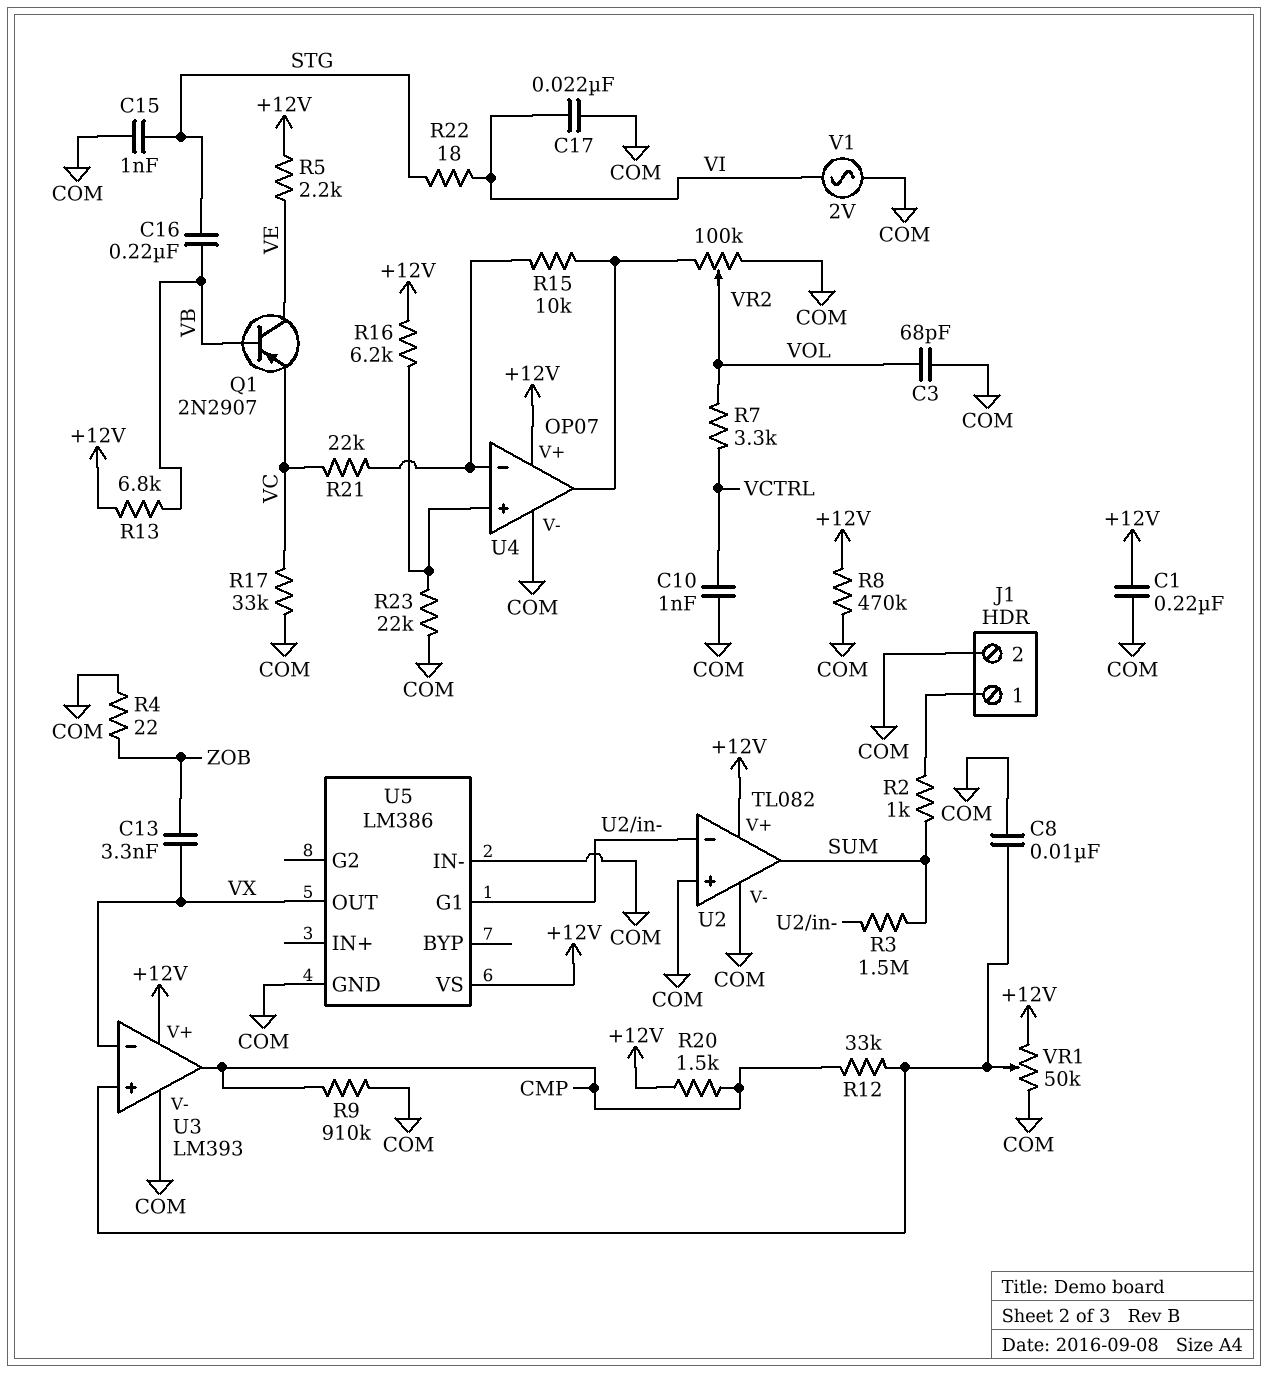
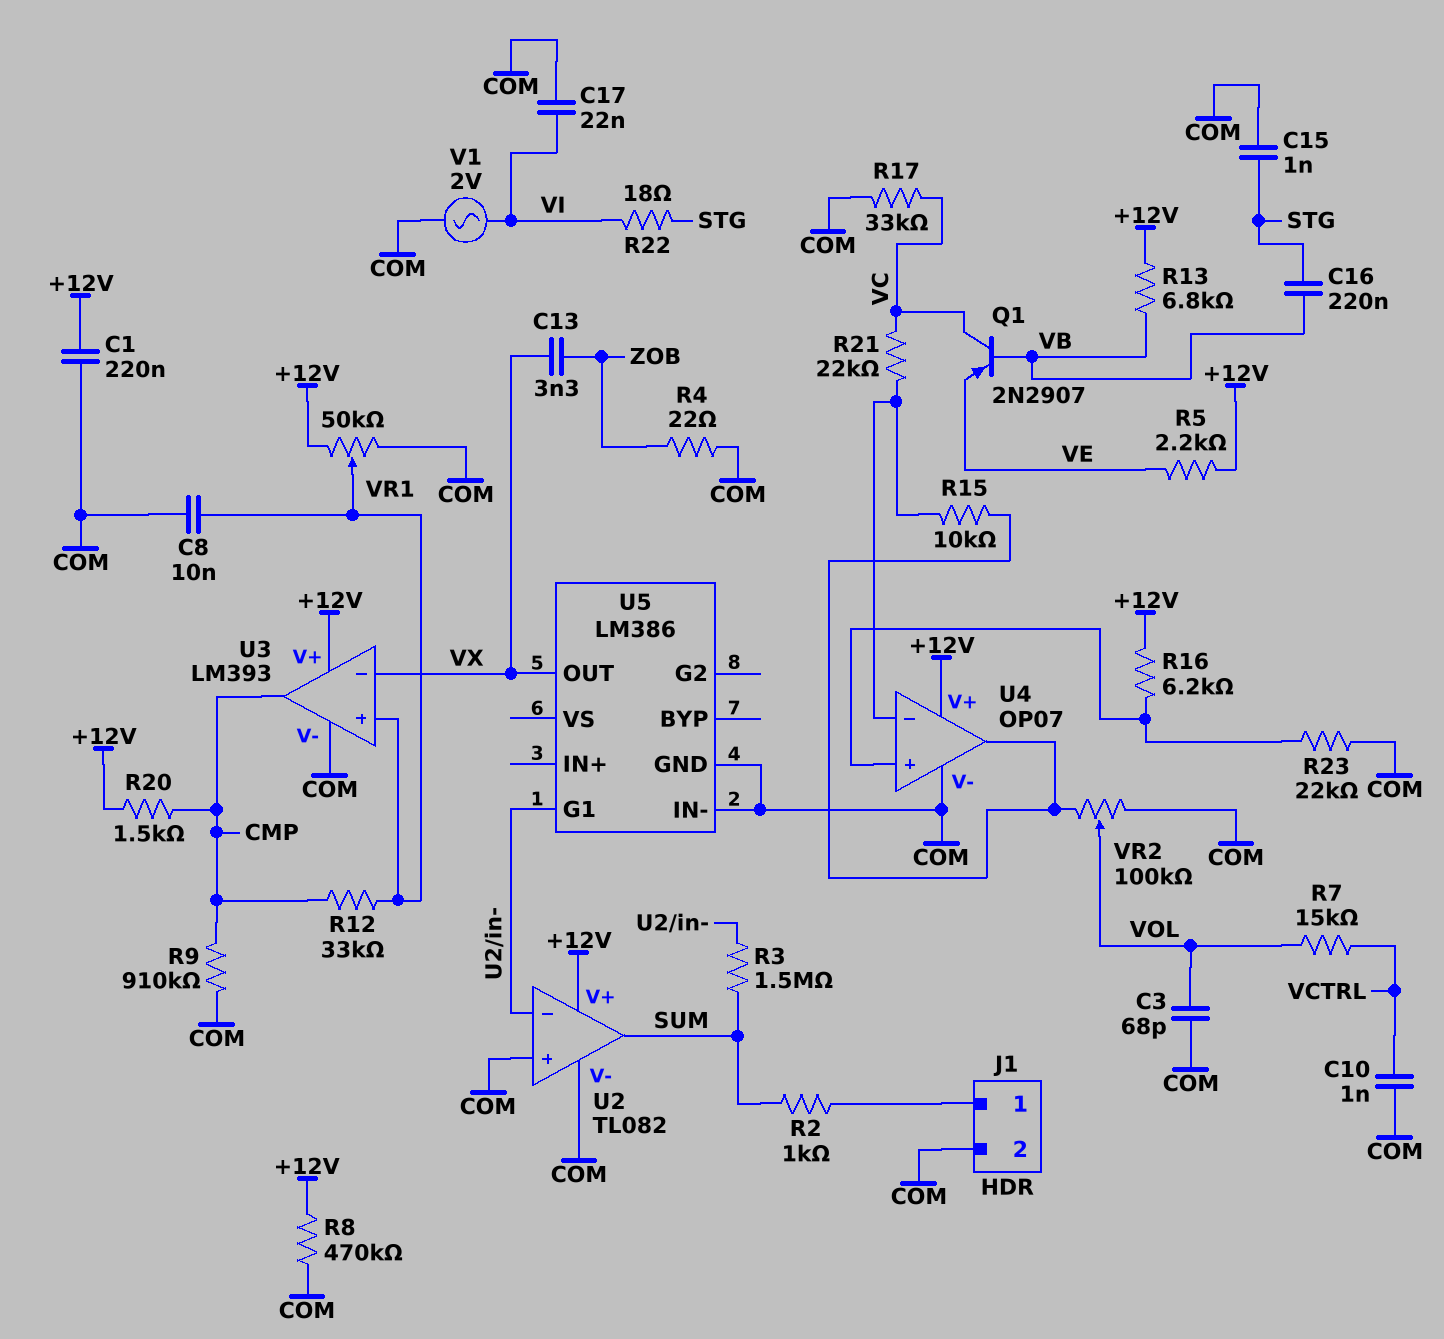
Q1: PNP 2N2907 (B VB, C VE, E VC) -> PNP 2N2907 (B VB, C VC, E VE)
R7: 3.3k (VCTRL, VOL) -> 15k (VCTRL, VOL)
U5 pin VS: +12V -> none

